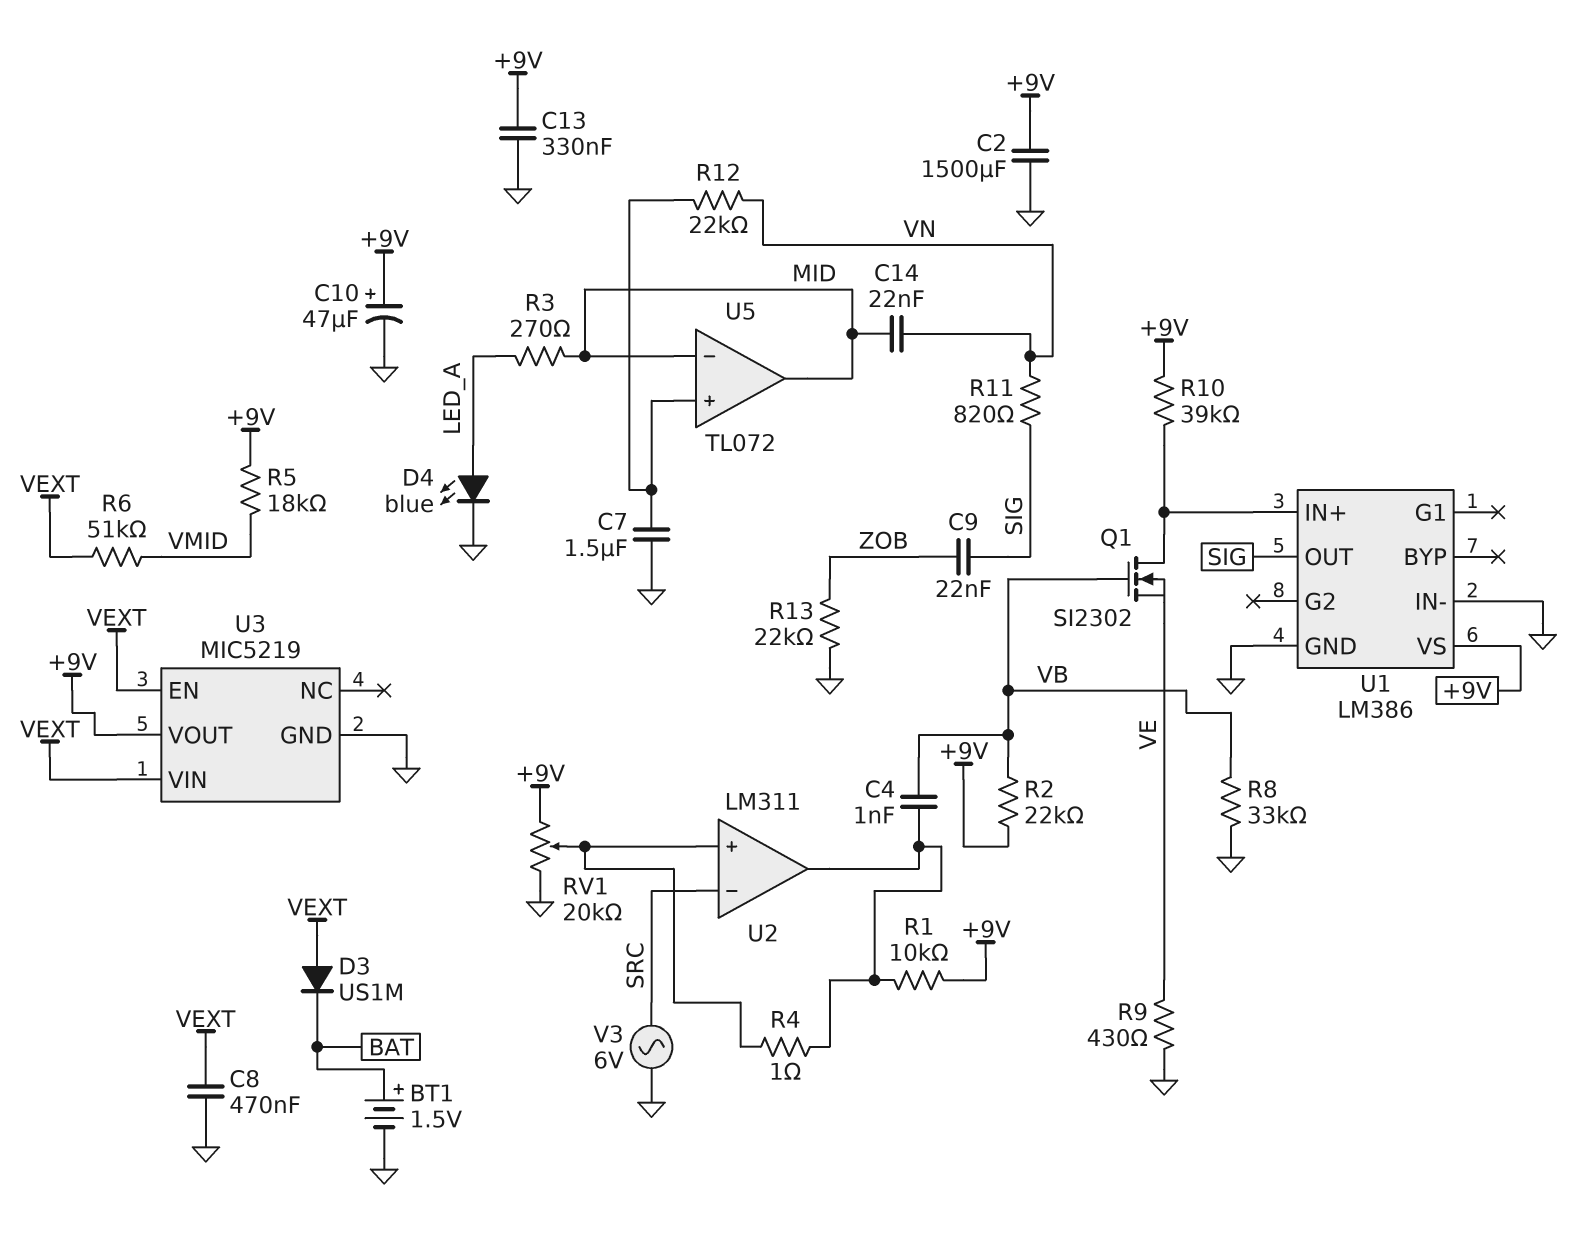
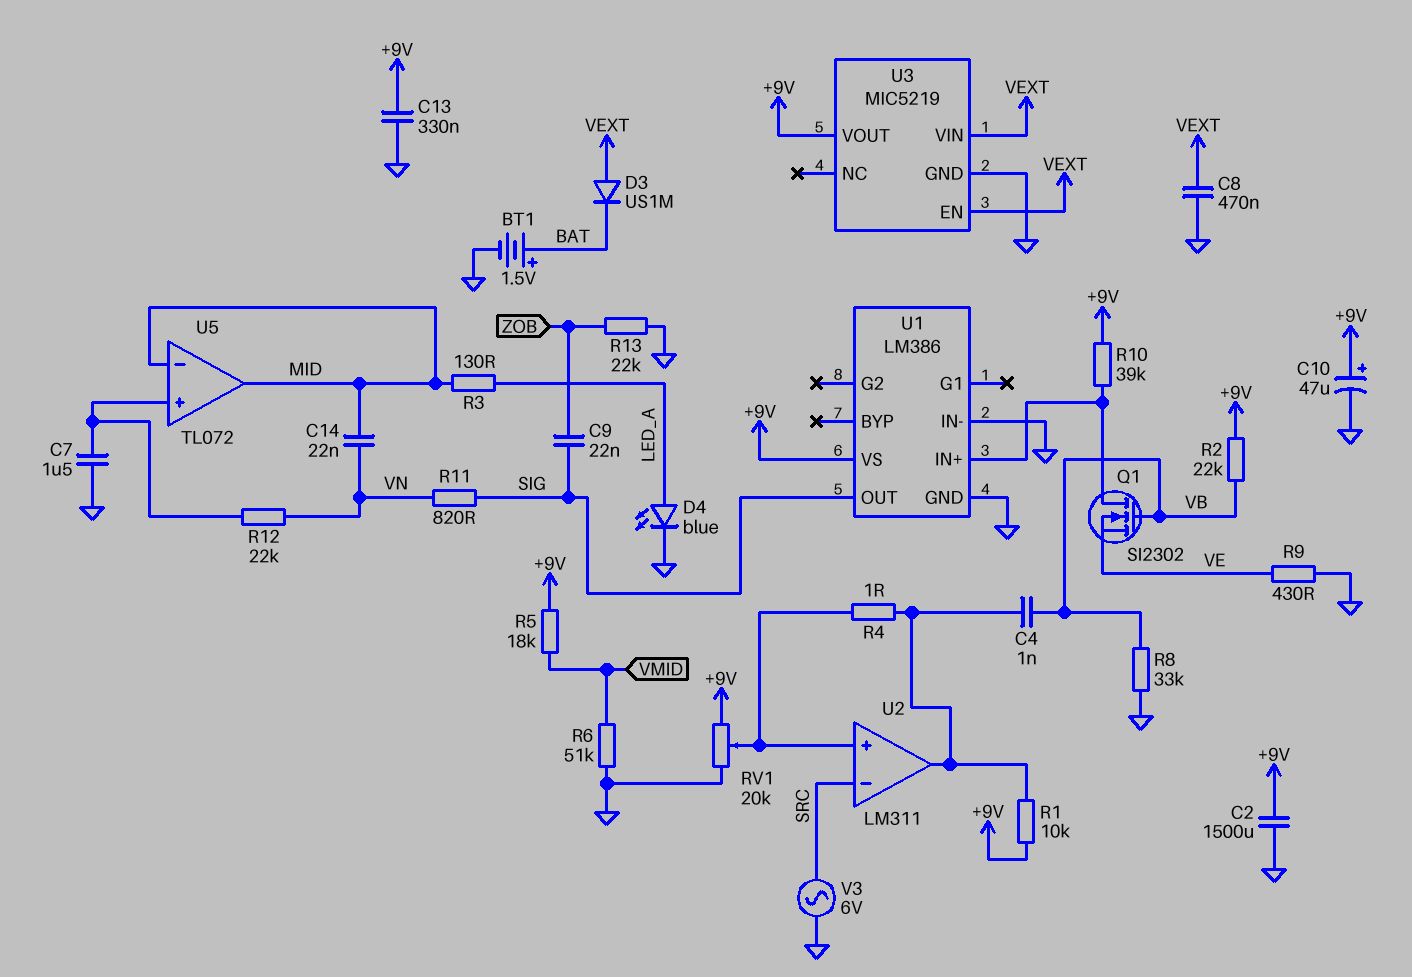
R3: 270 (LED_A, MID) -> 130 (LED_A, MID)
R6: 51k (VEXT, VMID) -> 51k (GND, VMID)

